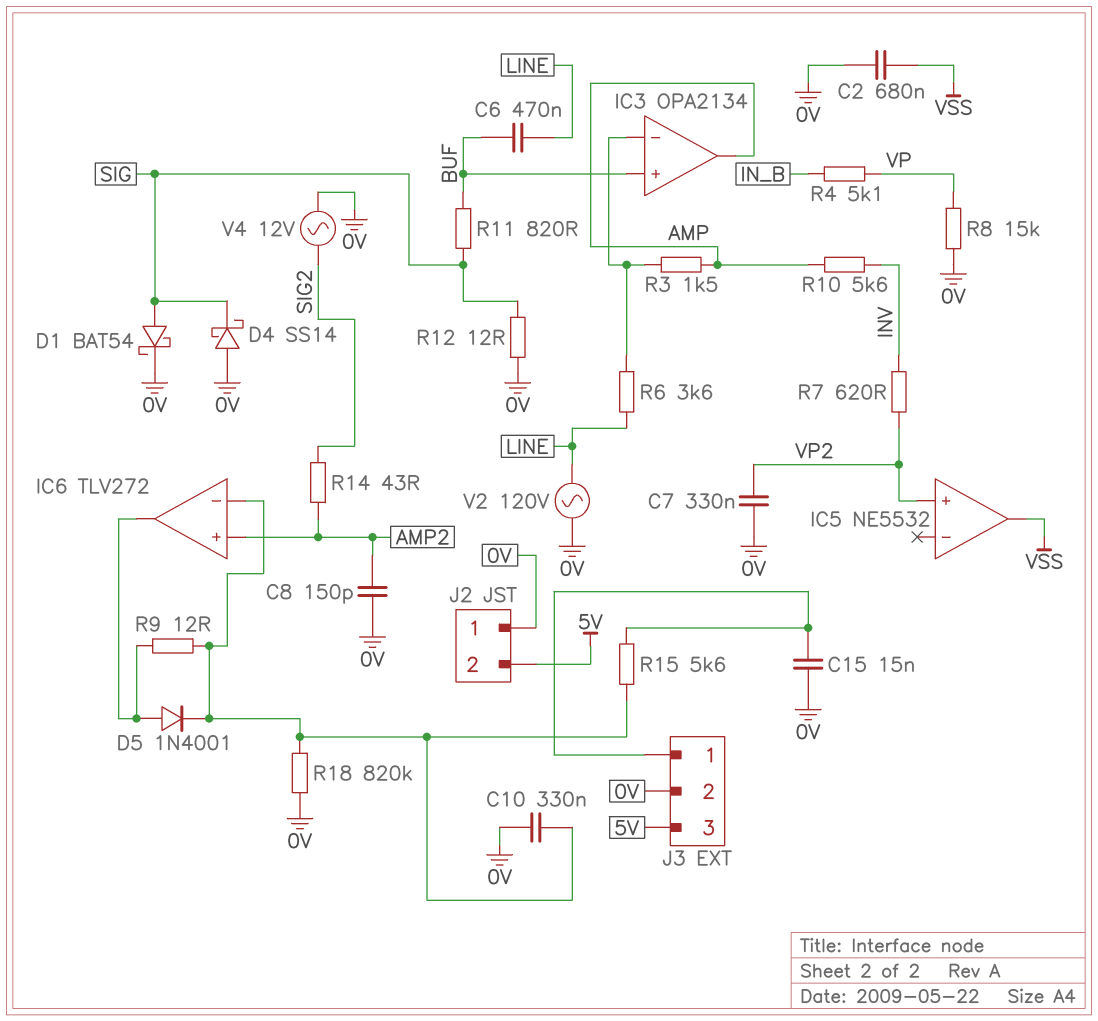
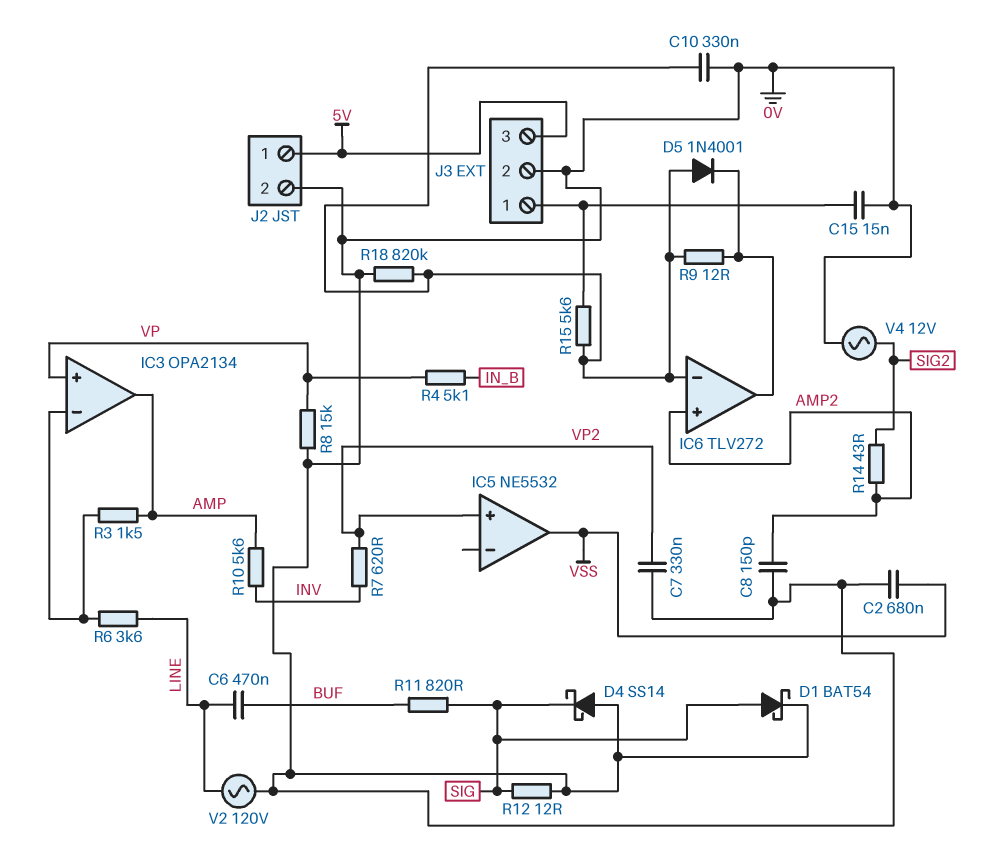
D5: diode 1N4001 (A IC6/out, K IC6/in-) -> diode 1N4001 (A IC6/in-, K IC6/out)
IC3 pin in+: BUF -> VP
J2 pin 1: 0V -> 5V
J2 pin 2: 5V -> 0V

